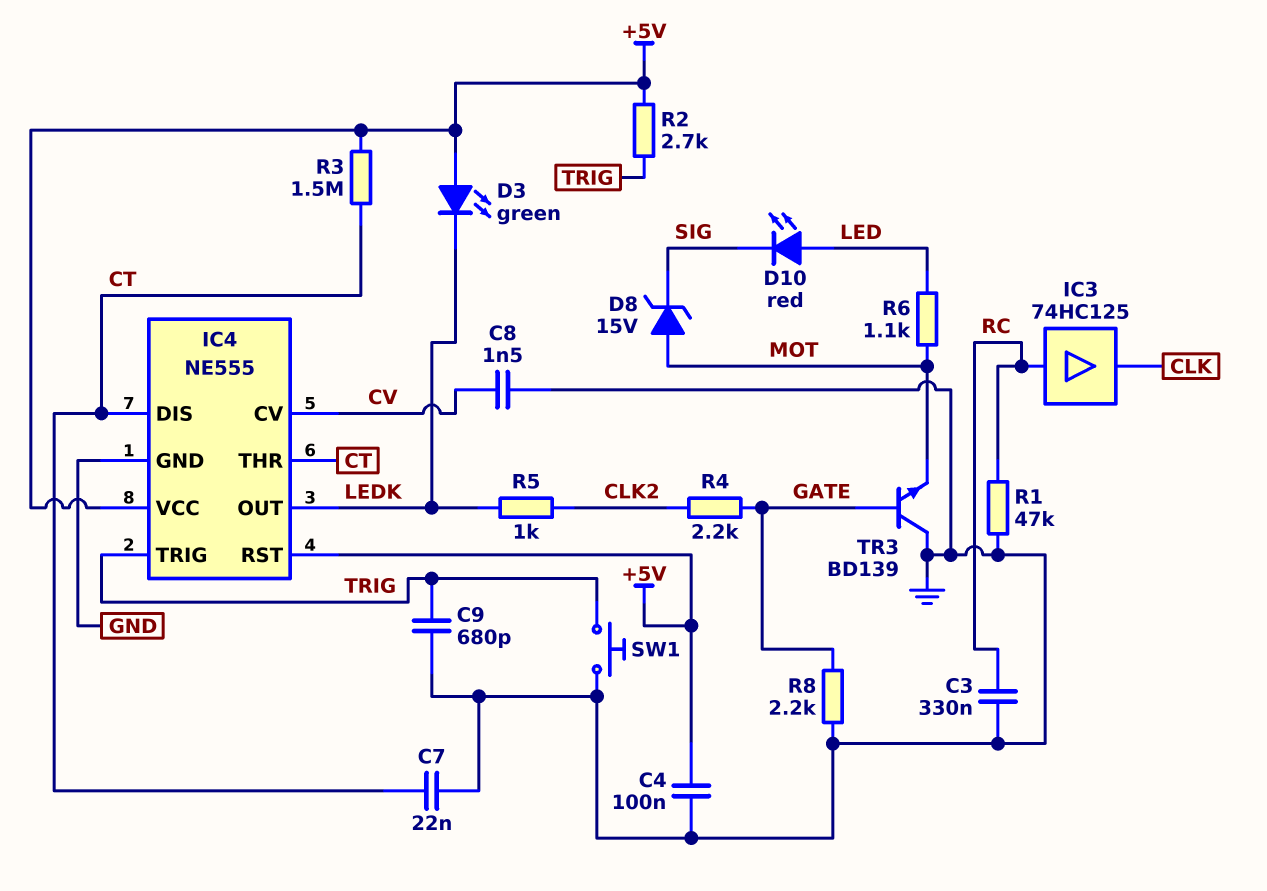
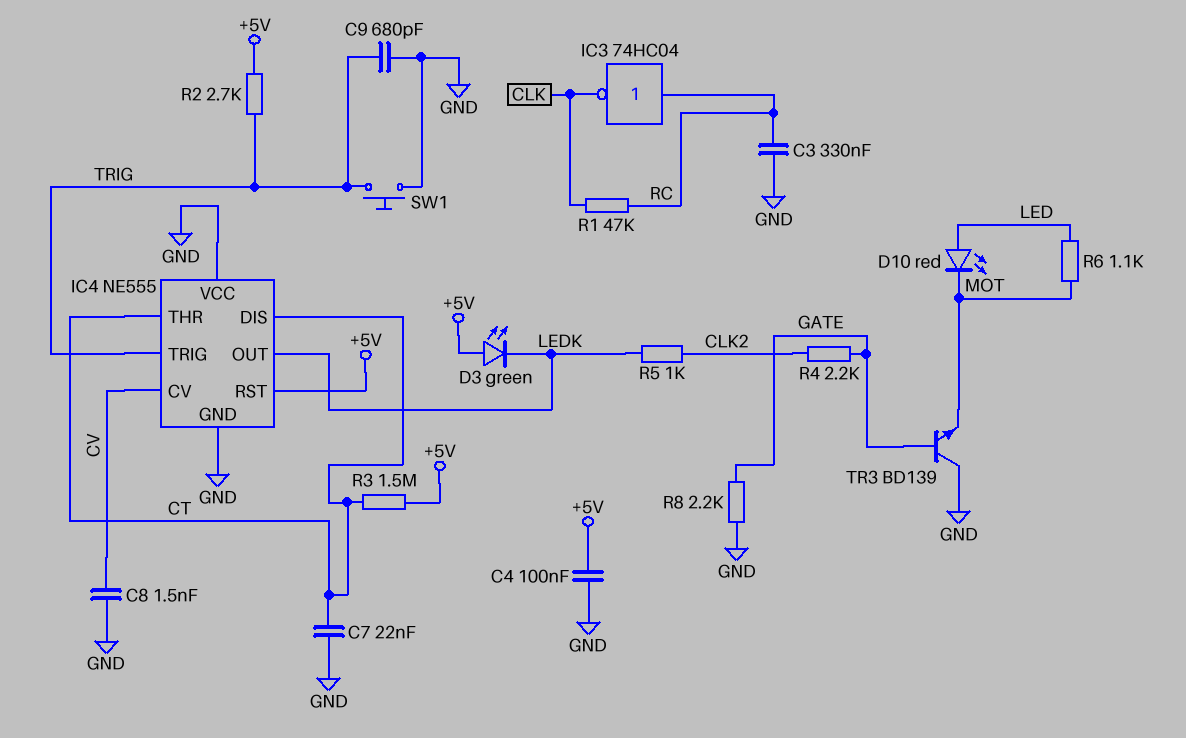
D8: zener 15V (A MOT, K SIG) -> none
D10: LED red (A LED, K SIG) -> LED red (A LED, K MOT)
IC3: buffer 74HC125 (in RC, out CLK) -> NOT 74HC04 (in RC, out CLK)
IC4 pin VCC: +5V -> GND
R1: 47k (GND, RC) -> 47k (CLK, RC)

